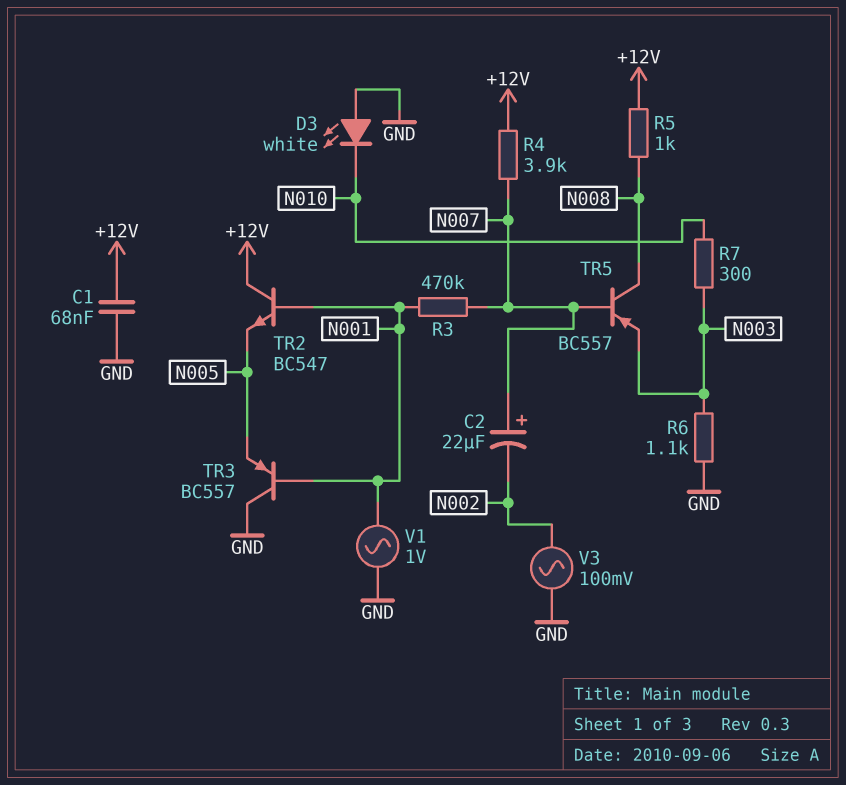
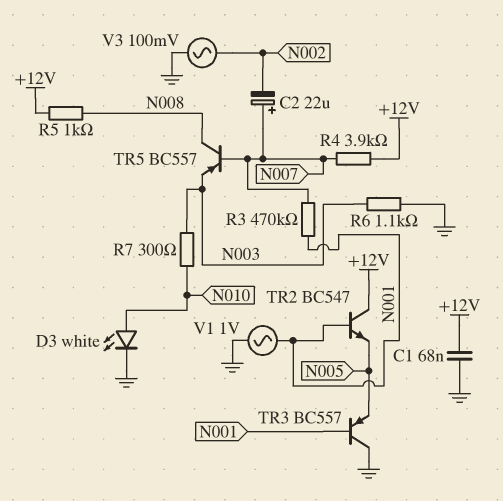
D3: LED white (A GND, K N010) -> LED white (A N010, K GND)

